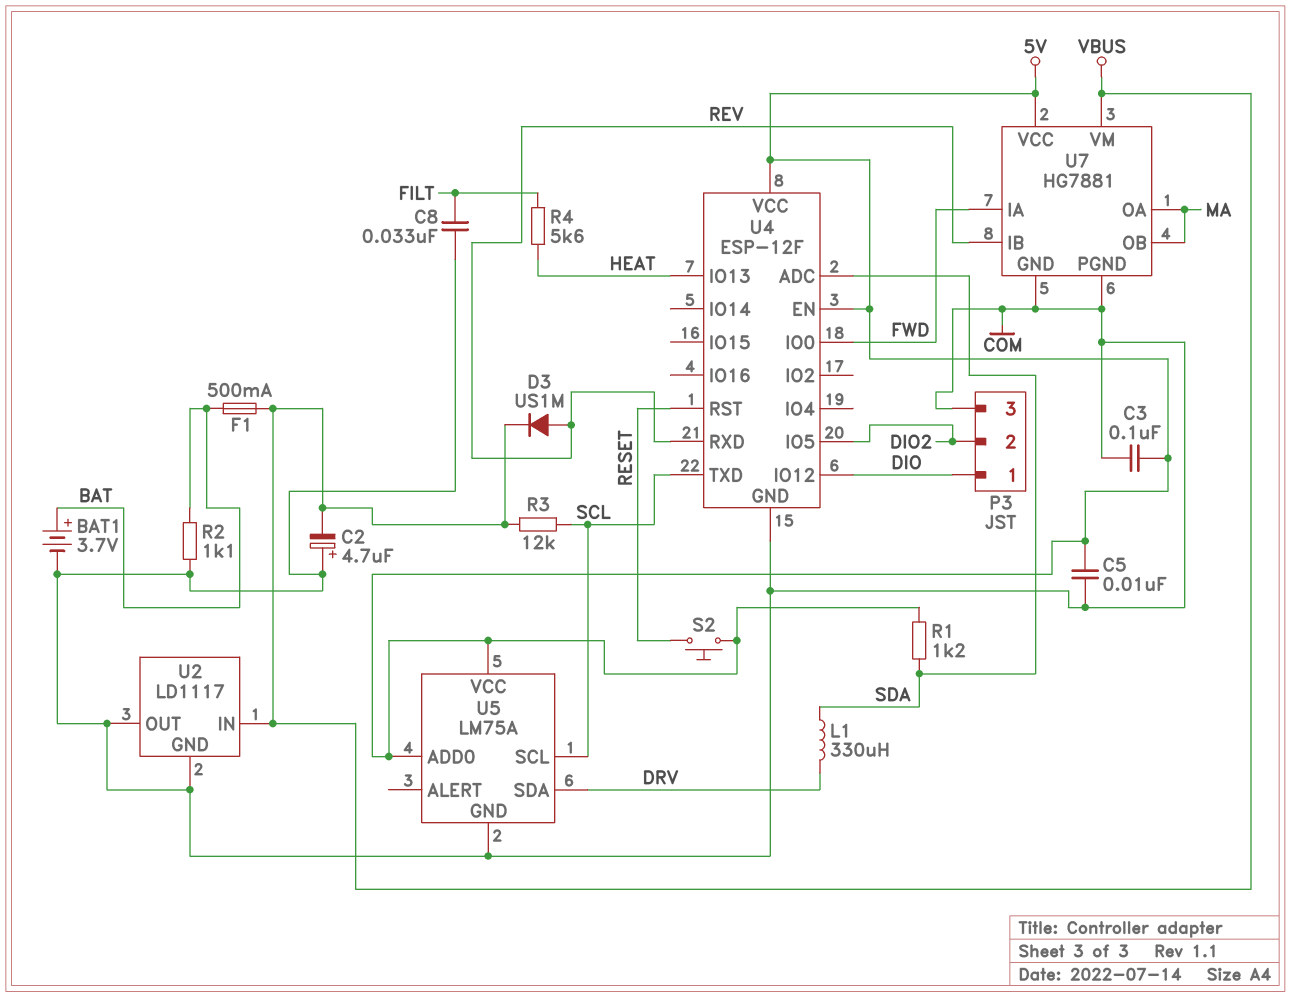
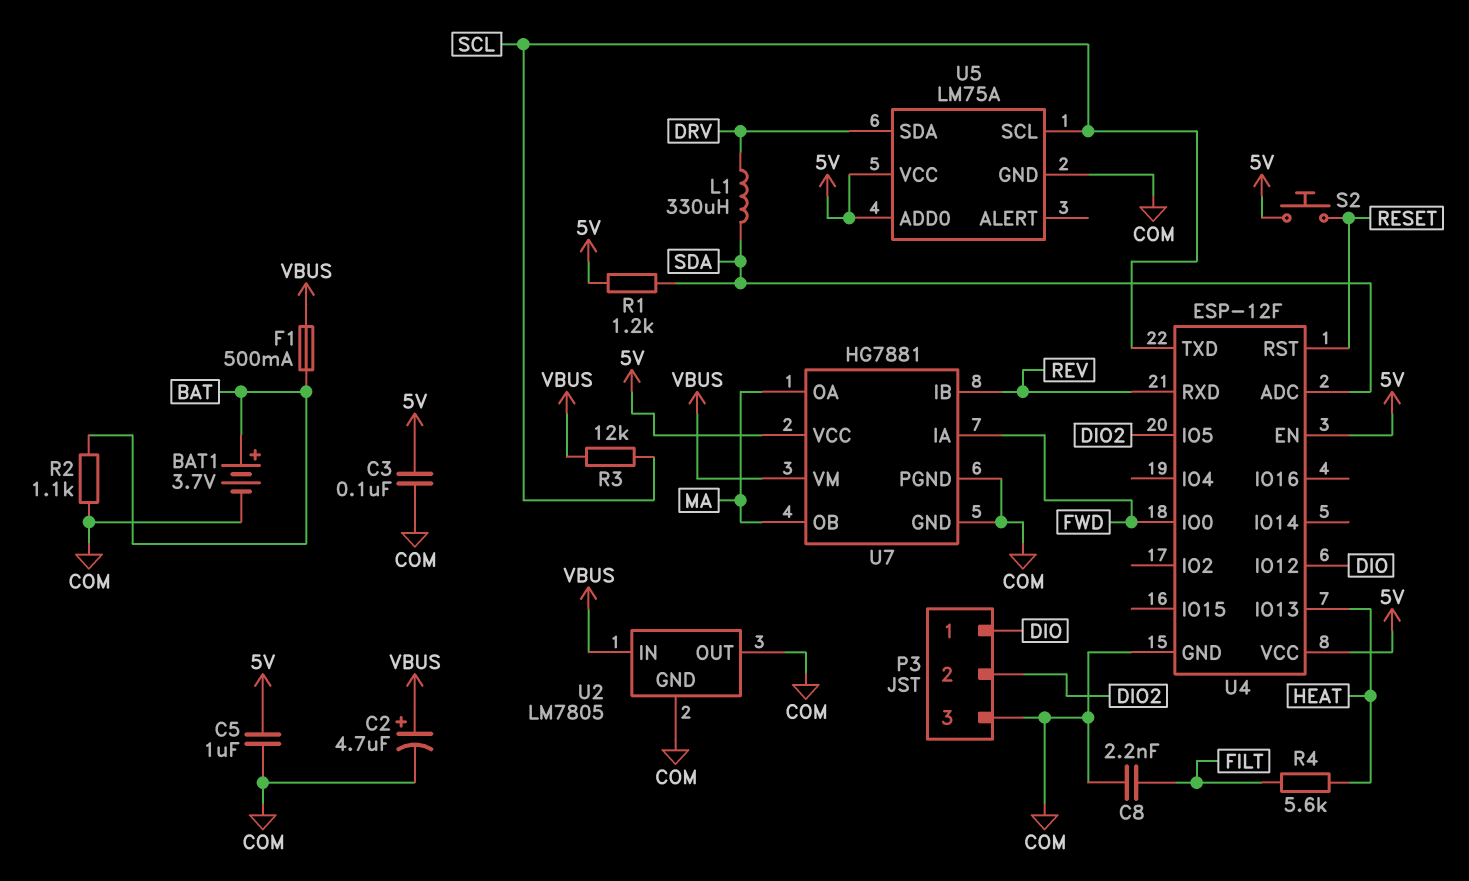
C2: 4.7uF (plus COM, minus VBUS) -> 4.7uF (plus VBUS, minus COM)
C5: 10nF (5V, COM) -> 1uF (5V, COM)
C8: 33nF (COM, FILT) -> 2.2nF (COM, FILT)
D3: diode US1M (A REV, K VBUS) -> none
U2: LD1117 -> LM7805

